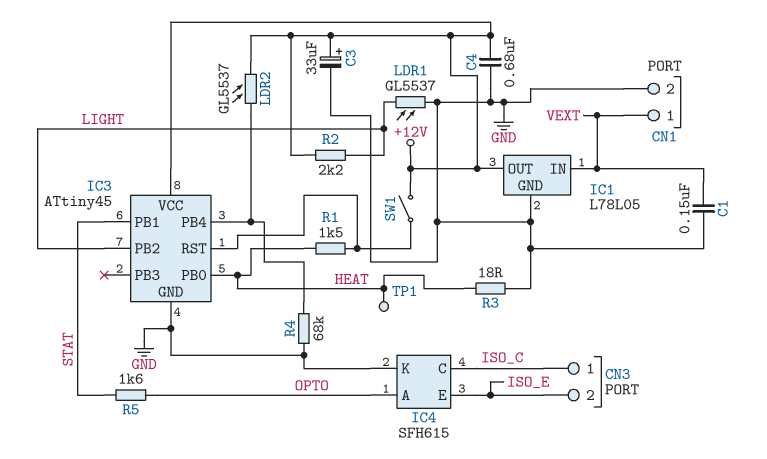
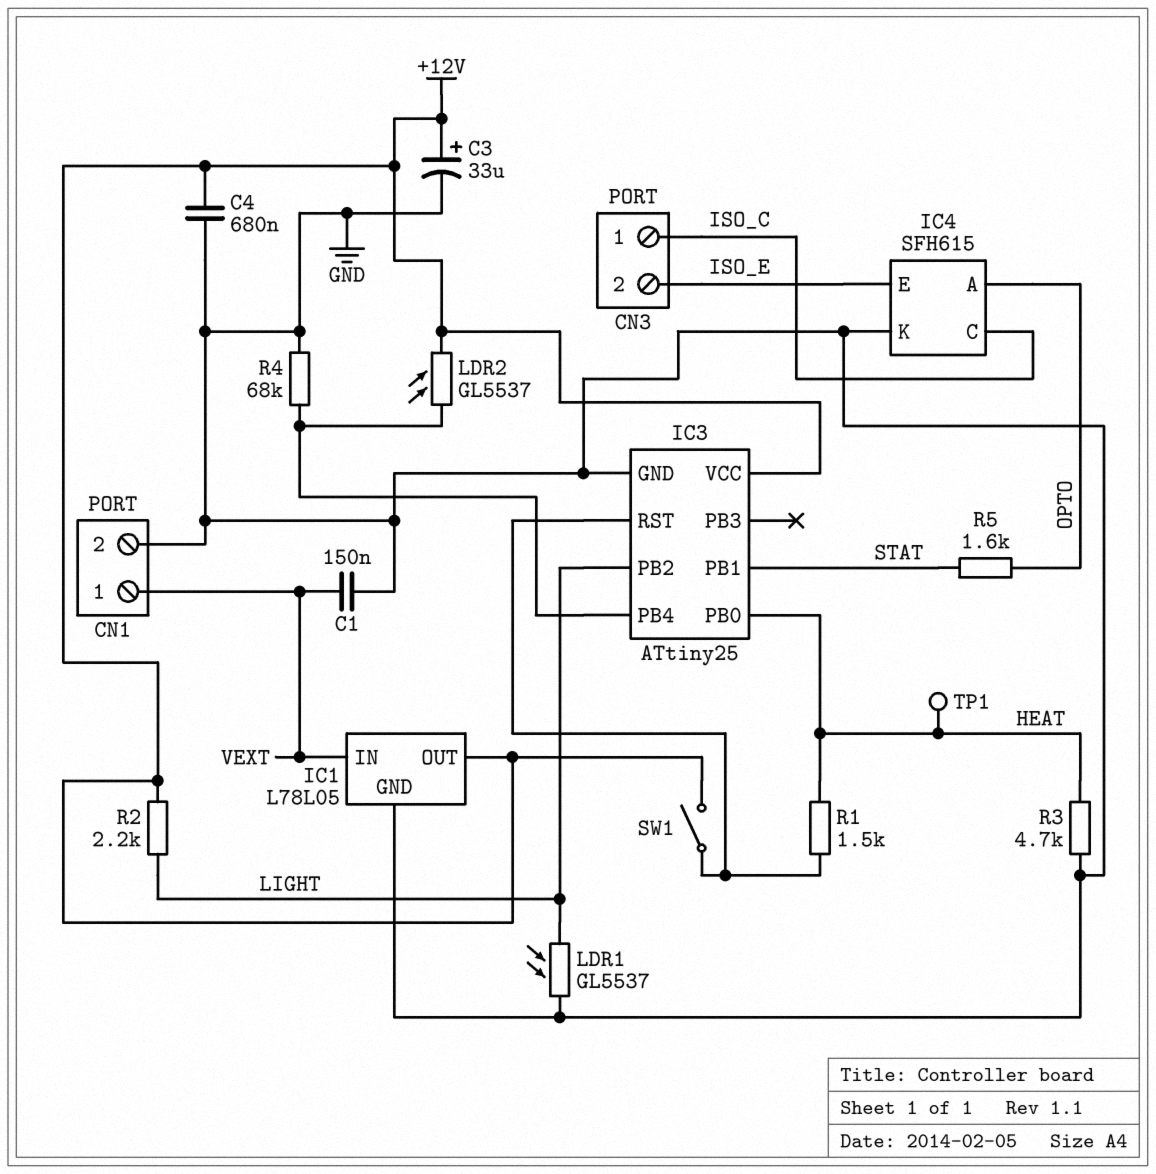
IC3: ATtiny45 -> ATtiny25
R3: 18 (GND, HEAT) -> 4.7k (GND, HEAT)

